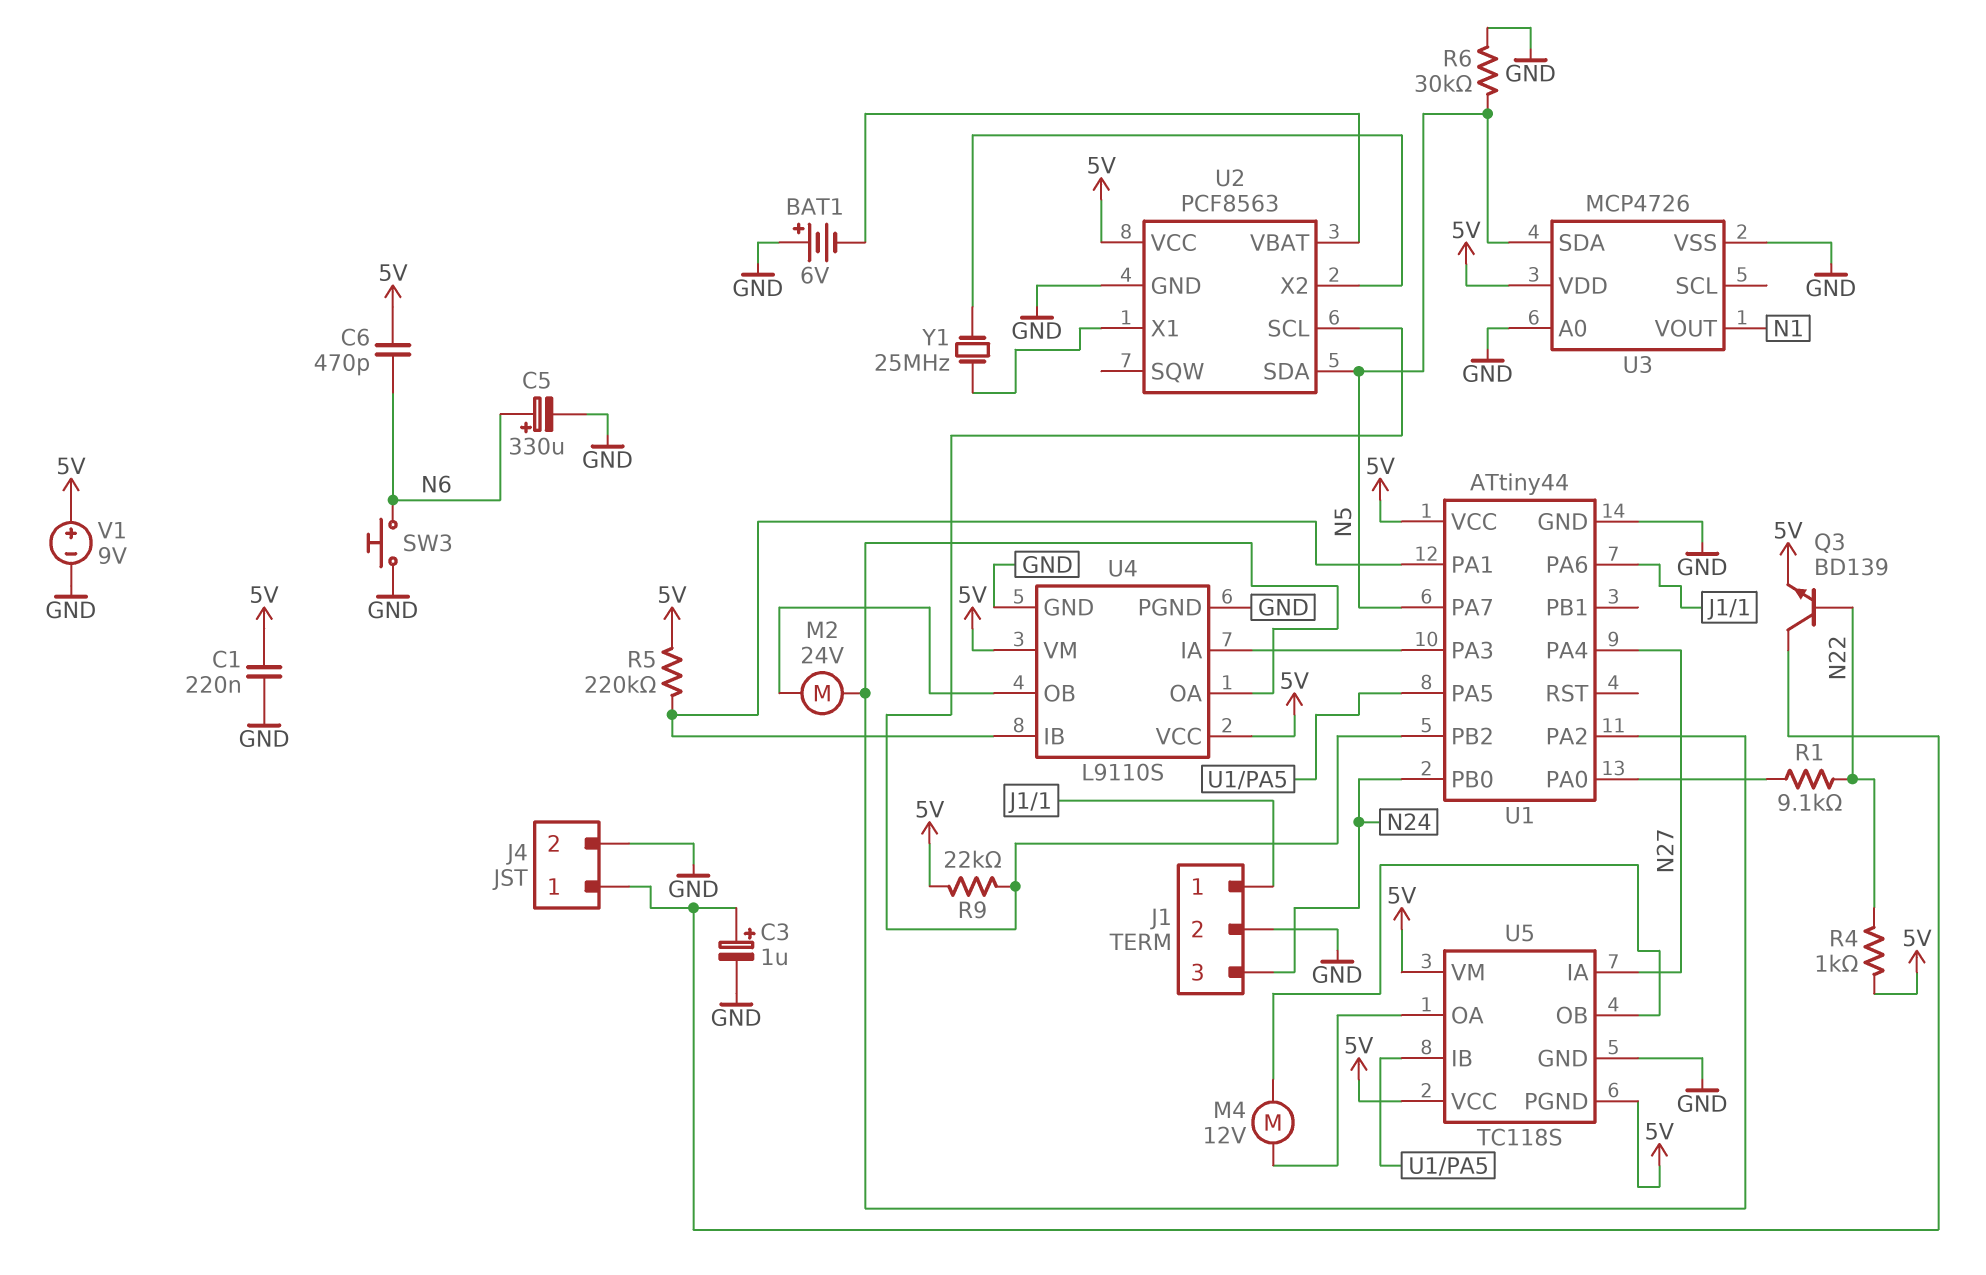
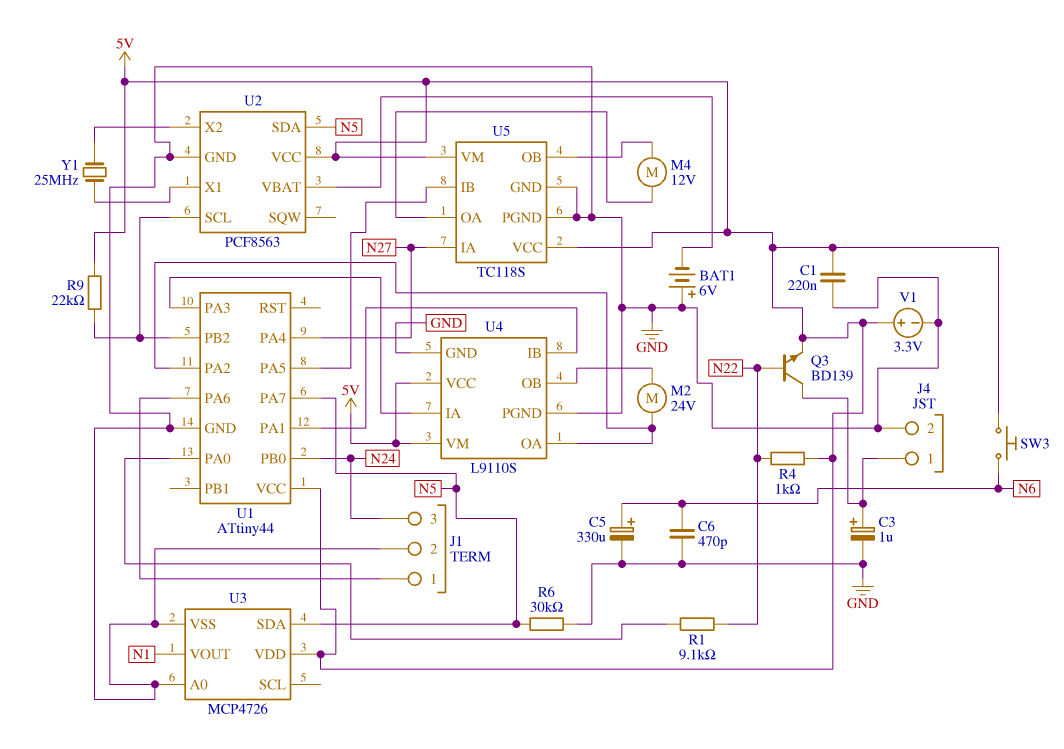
C6: 470pF (5V, N6) -> 470pF (GND, N6)
R5: 220k (5V, U1/PA1) -> none
SW3: button (GND, N6) -> button (5V, N6)
U5 pin PGND: 5V -> GND
V1: 9V (plus 5V, minus GND) -> 3.3V (plus 5V, minus GND)

